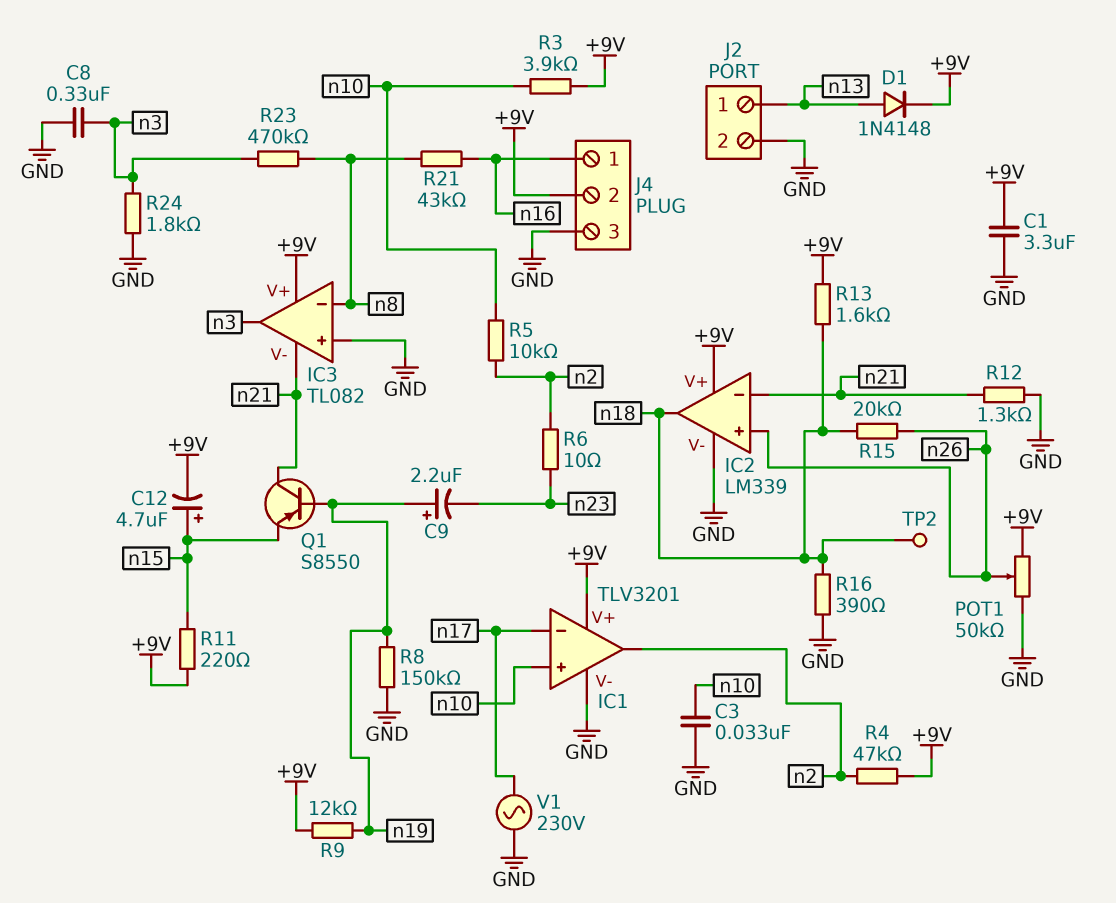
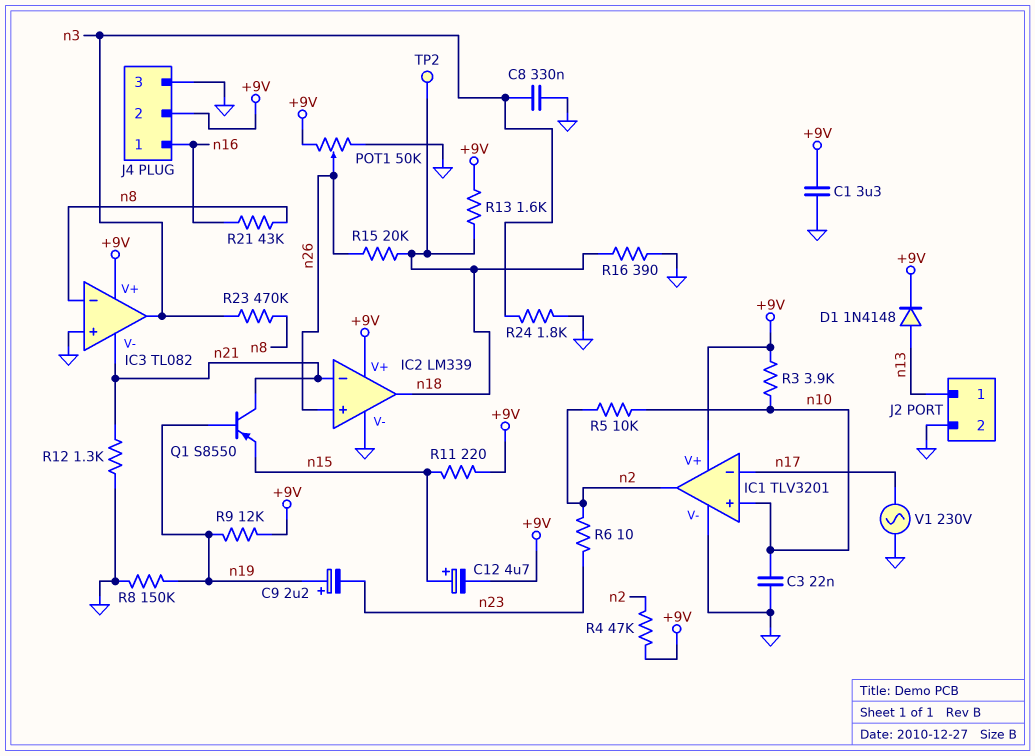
C3: 33nF (GND, n10) -> 22nF (GND, n10)

